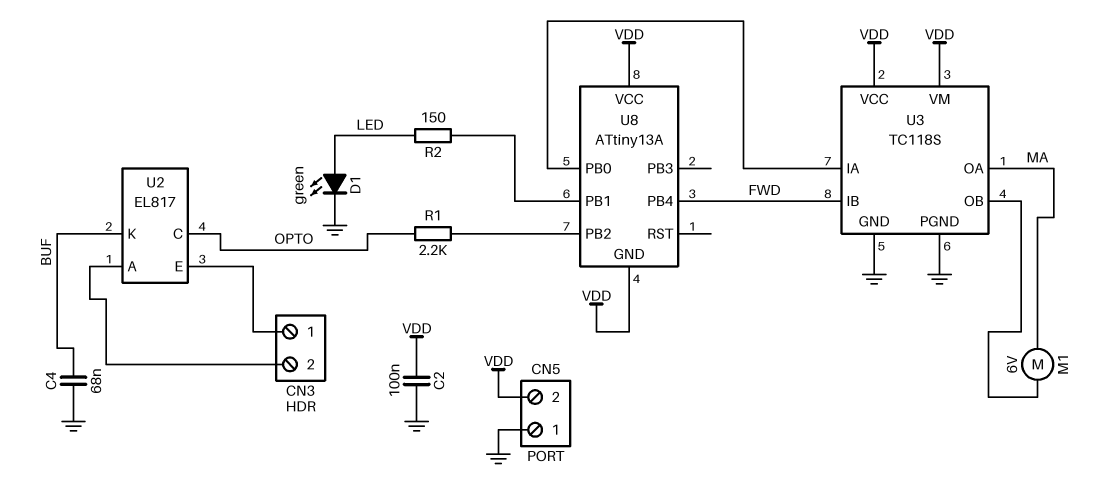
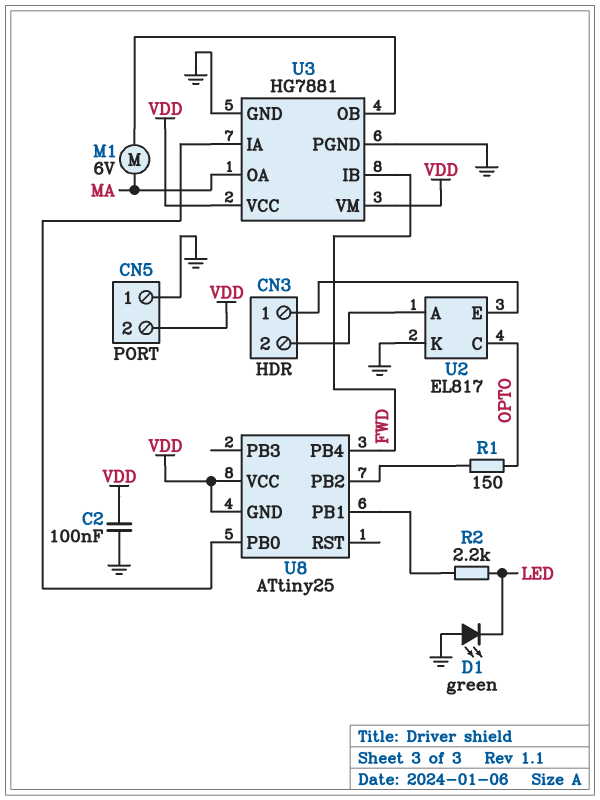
C4: 68nF (BUF, GND) -> none
D1: LED green (A LED, K GND) -> LED green (A GND, K LED)
R1: 2.2k (OPTO, U8/PB2) -> 150 (OPTO, U8/PB2)
R2: 150 (LED, U8/PB1) -> 2.2k (LED, U8/PB1)
U2 pin K: BUF -> GND
U3: TC118S -> HG7881
U8: ATtiny13A -> ATtiny25

